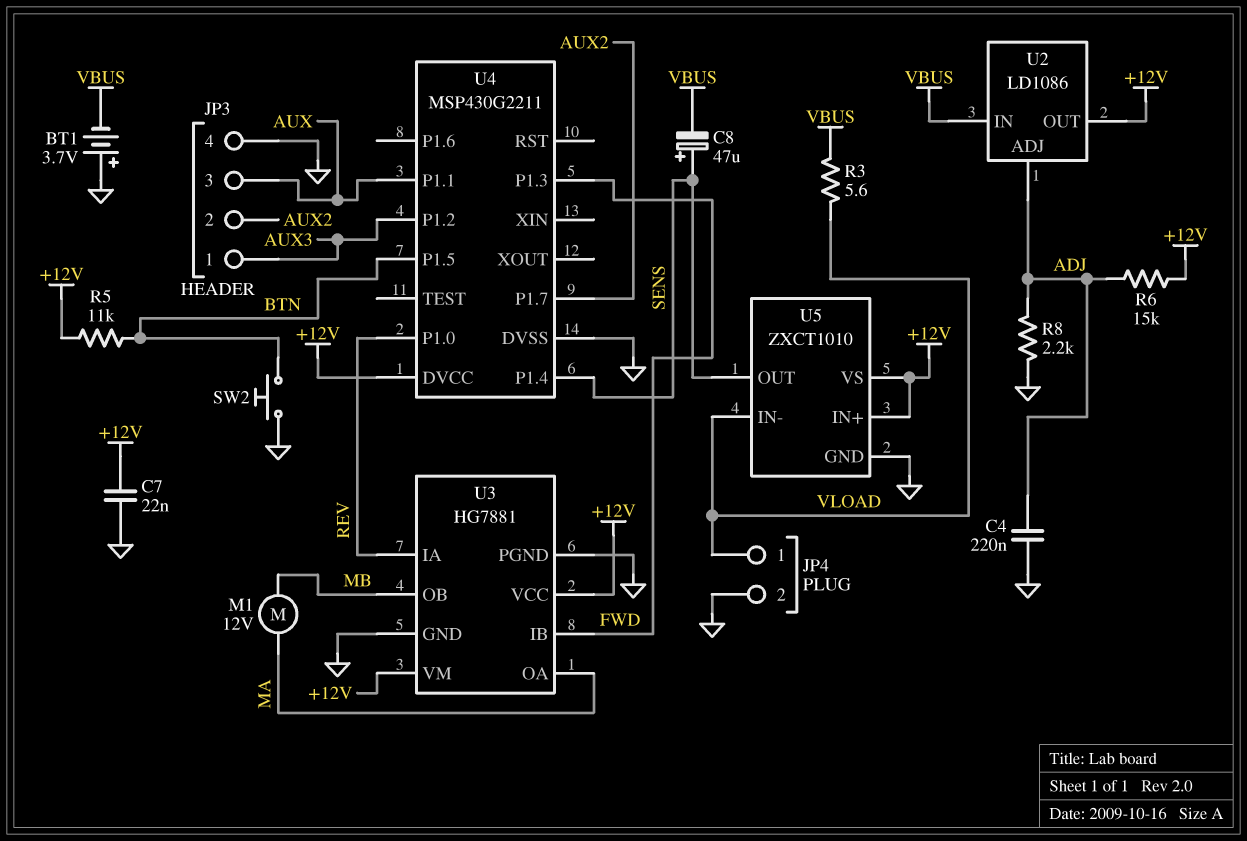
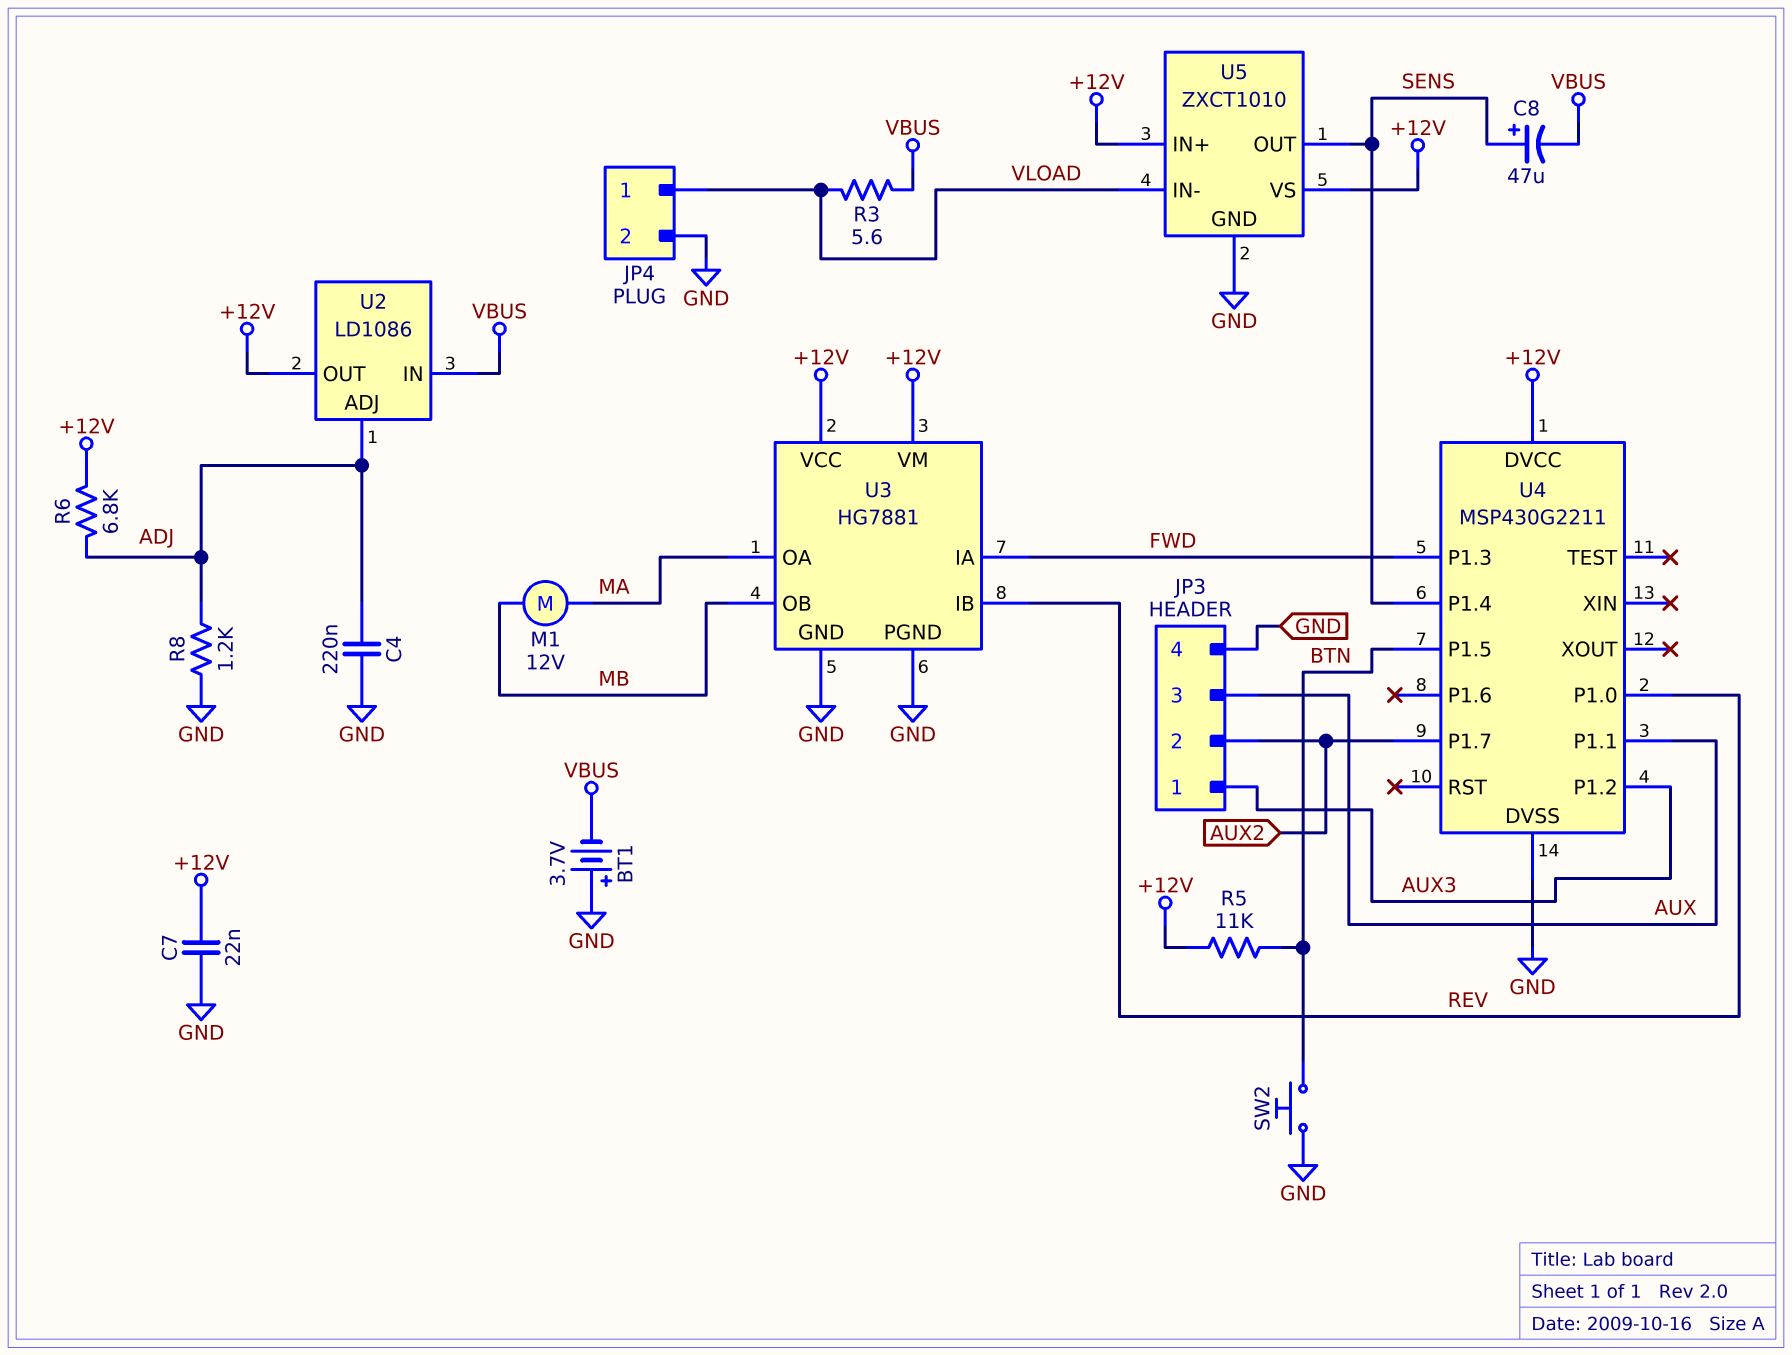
R6: 15k (+12V, ADJ) -> 6.8k (+12V, ADJ)
R8: 2.2k (ADJ, GND) -> 1.2k (ADJ, GND)
U3 pin IA: REV -> FWD
U3 pin IB: FWD -> REV

